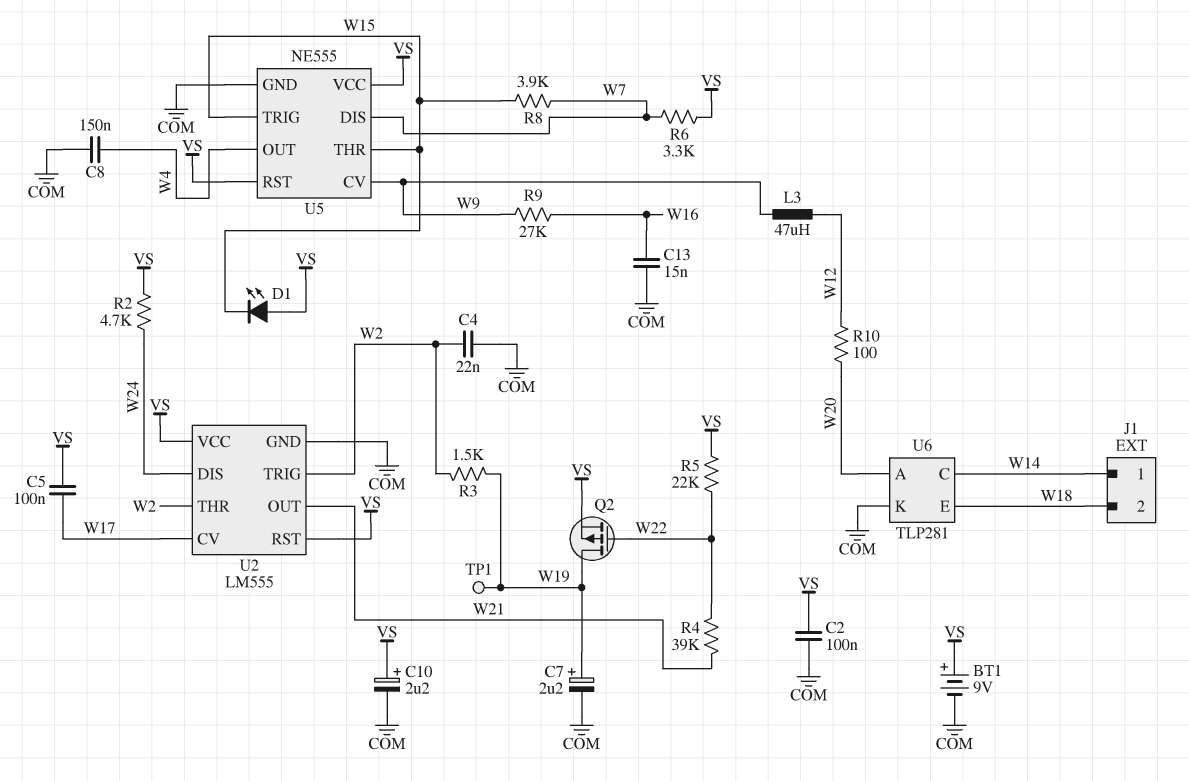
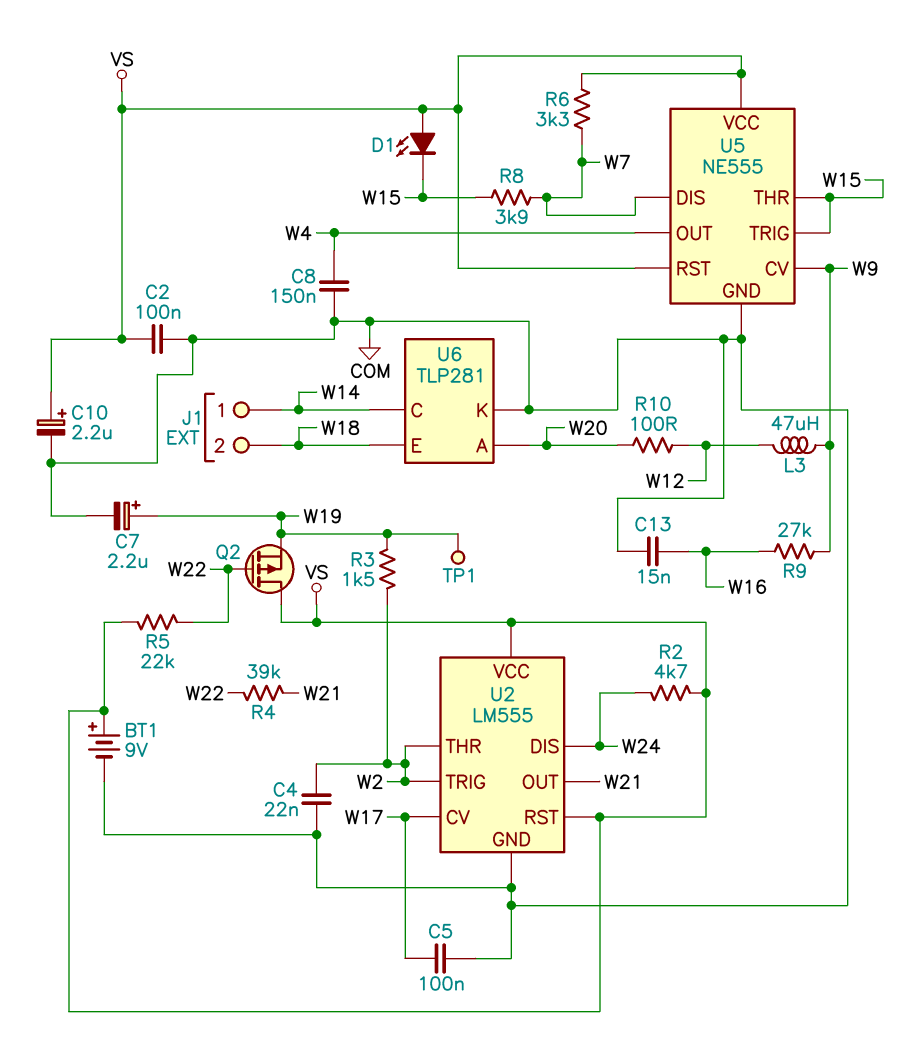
C5: 100nF (VS, W17) -> 100nF (COM, W17)
Q2: PMOS (G W22, D W19, S VS) -> PMOS (G W22, D VS, S W19)

